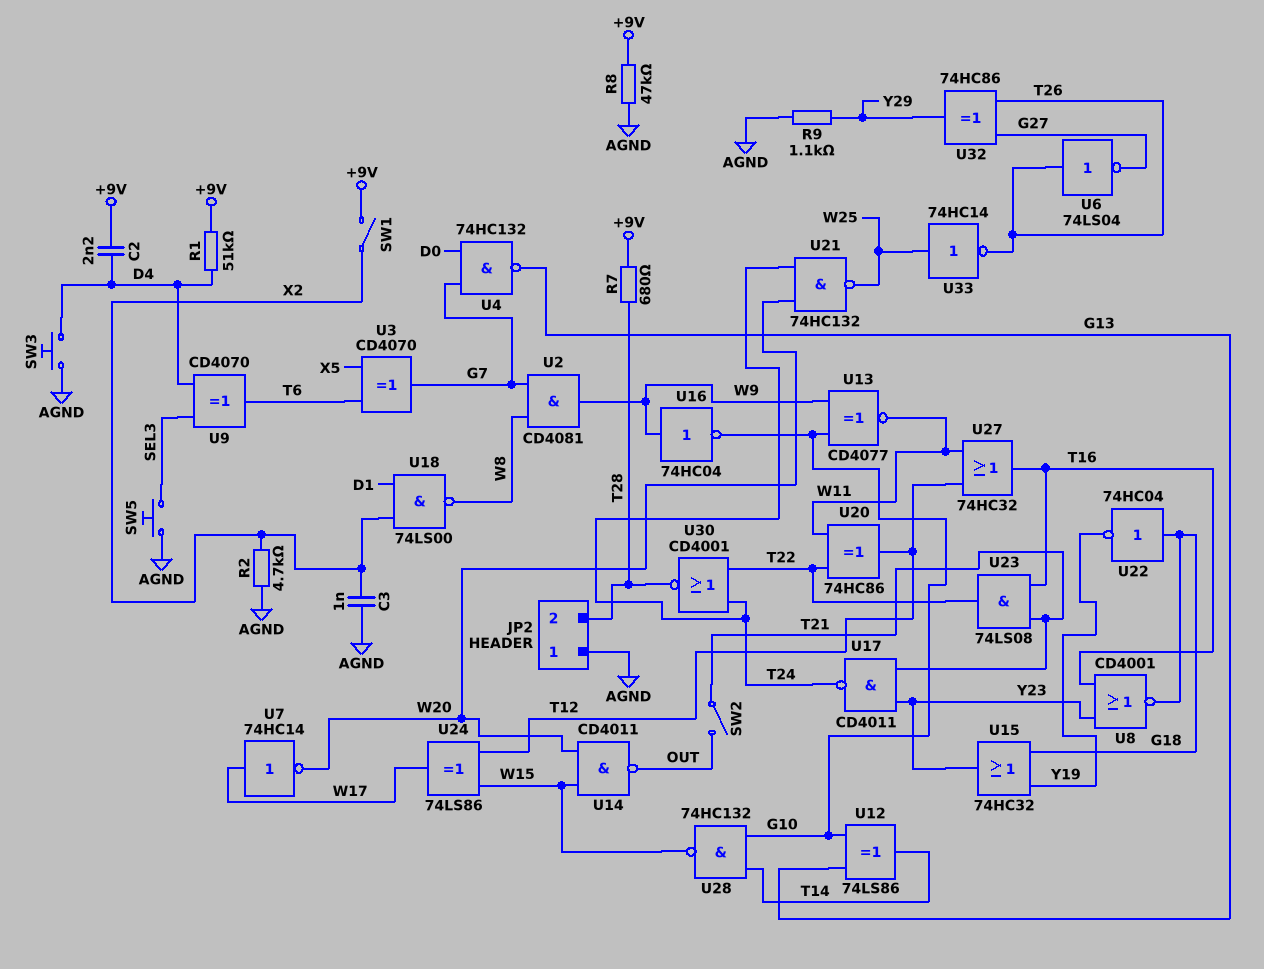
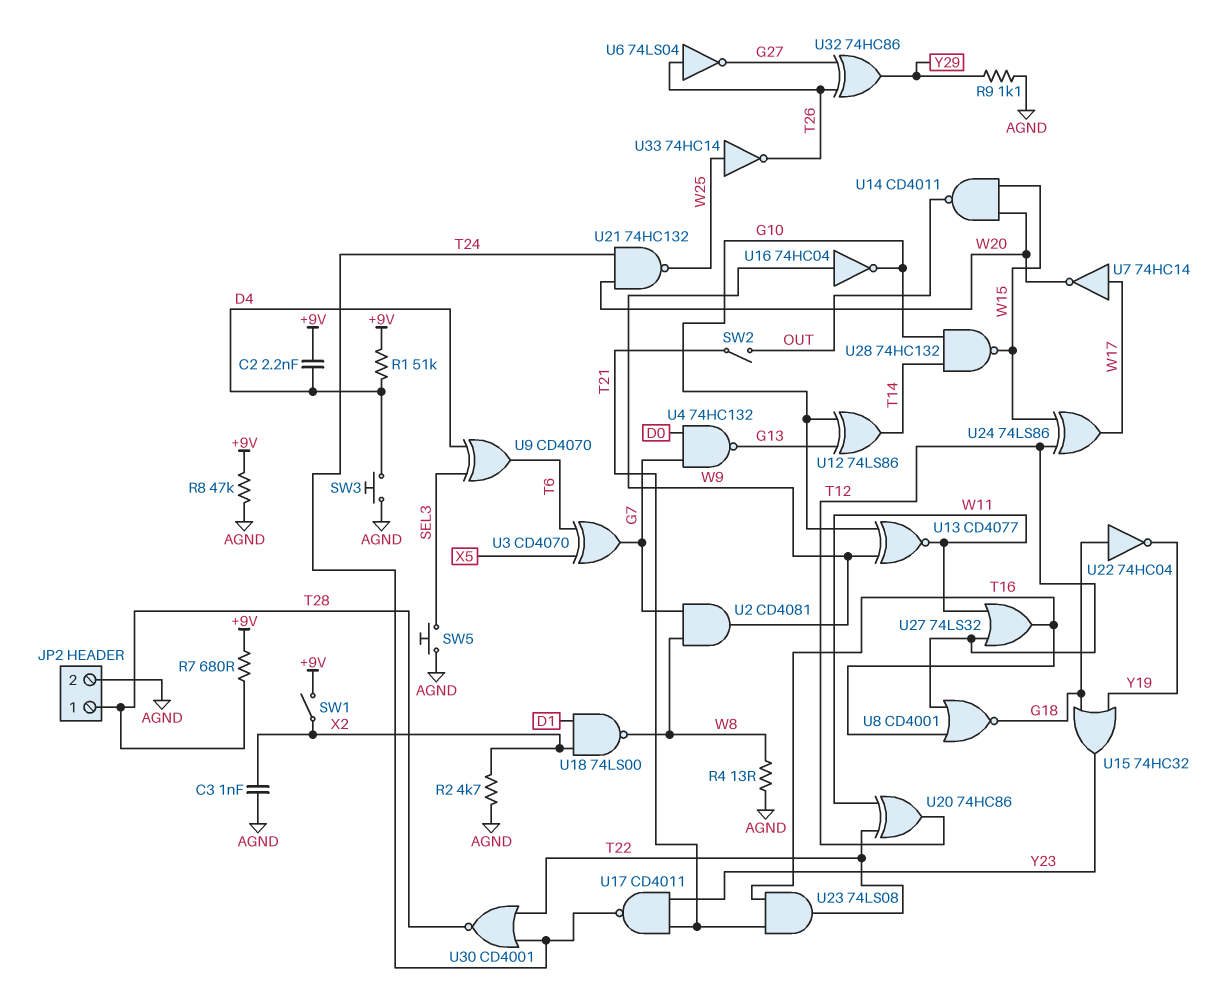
JP2 pin 1: AGND -> T28
JP2 pin 2: T28 -> AGND
R4: none -> 13 (AGND, W8)
U8: NOR CD4001 (in T16, in Y23, out G18) -> NOR CD4001 (in T12, in T16, out G18)
U27: OR 74HC32 (in T12, in W11, out T16) -> OR 74LS32 (in T12, in W11, out T16)

